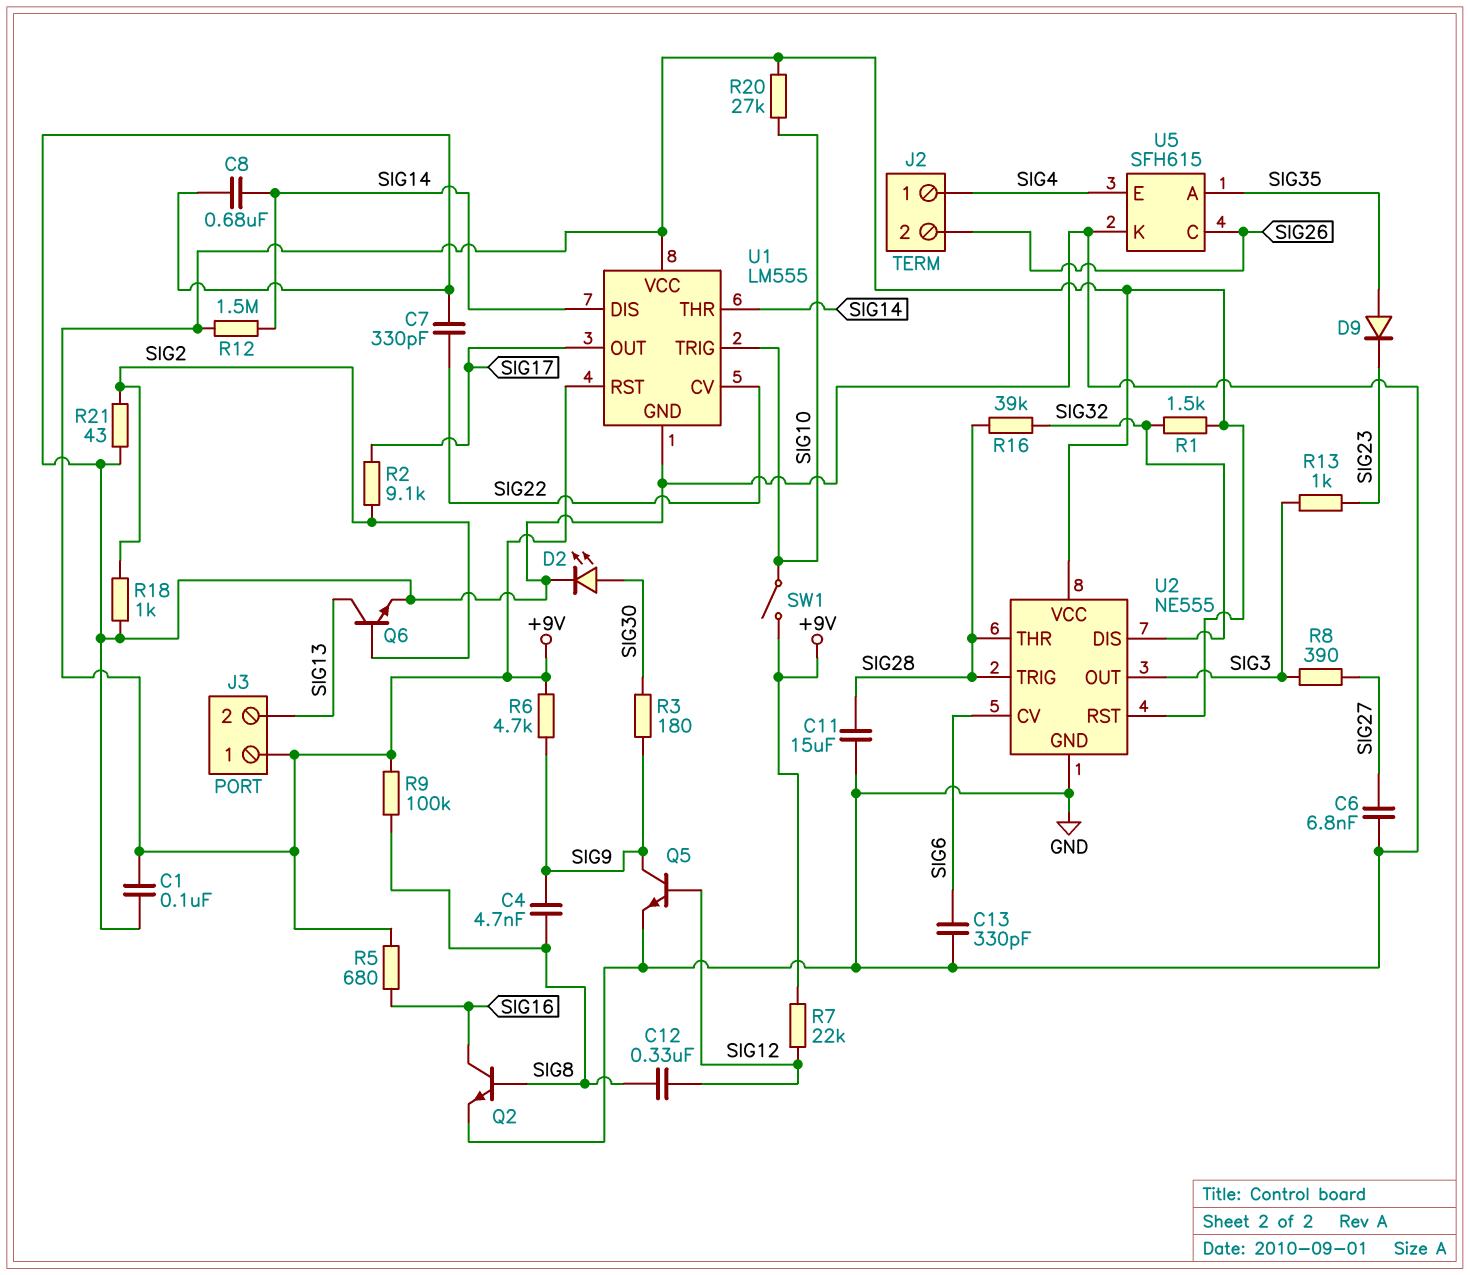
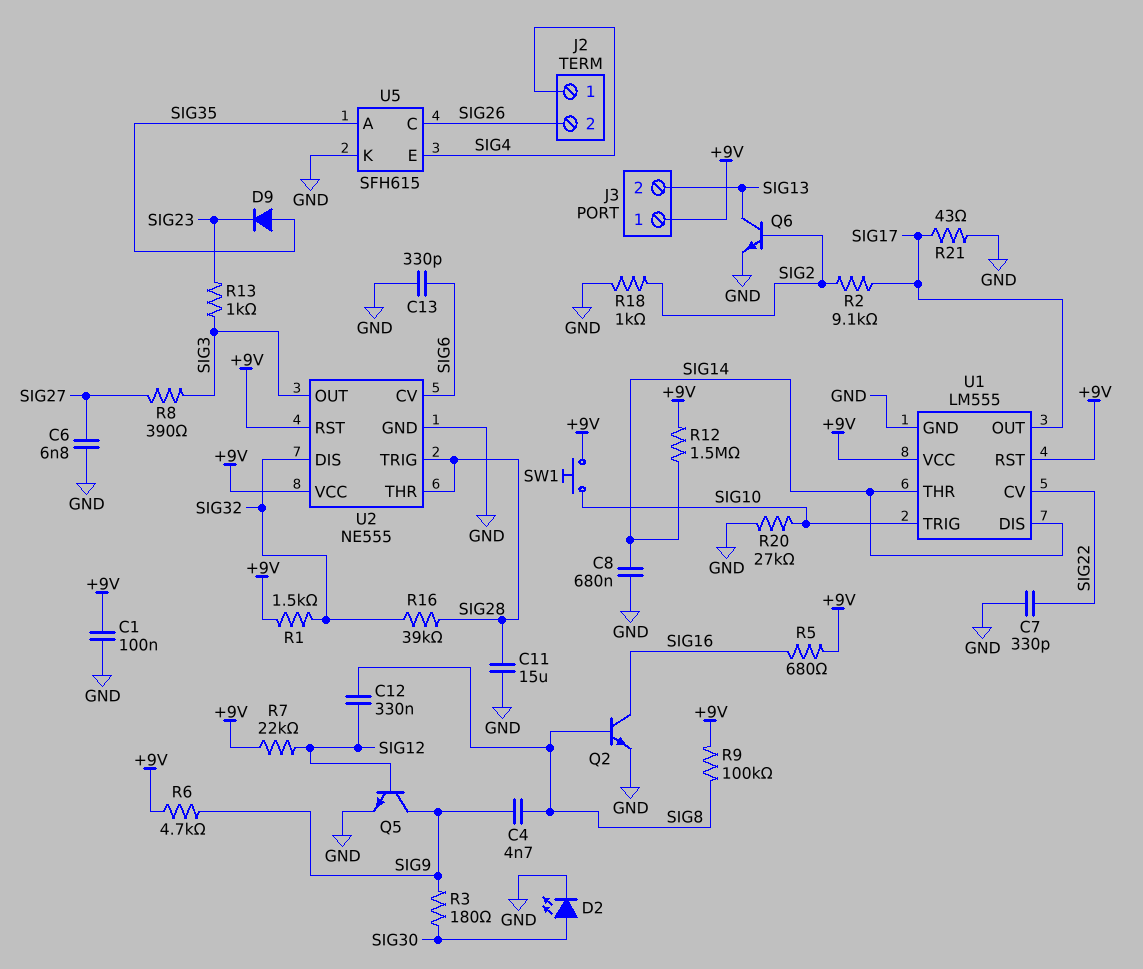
R20: 27k (+9V, SIG10) -> 27k (GND, SIG10)
R21: 43 (GND, SIG2) -> 43 (GND, SIG17)
SW1: switch (+9V, SIG10) -> button (+9V, SIG10)

